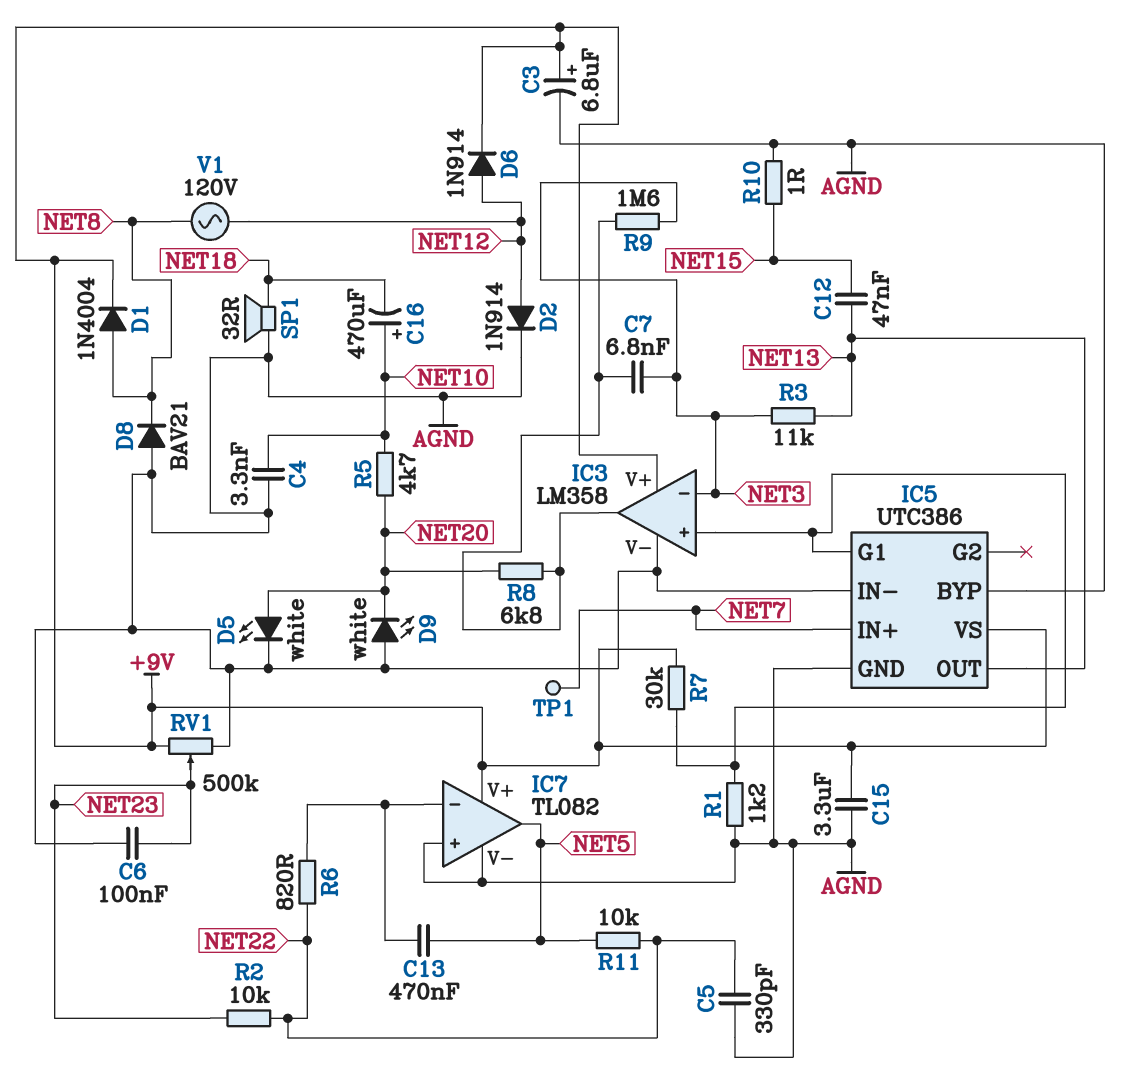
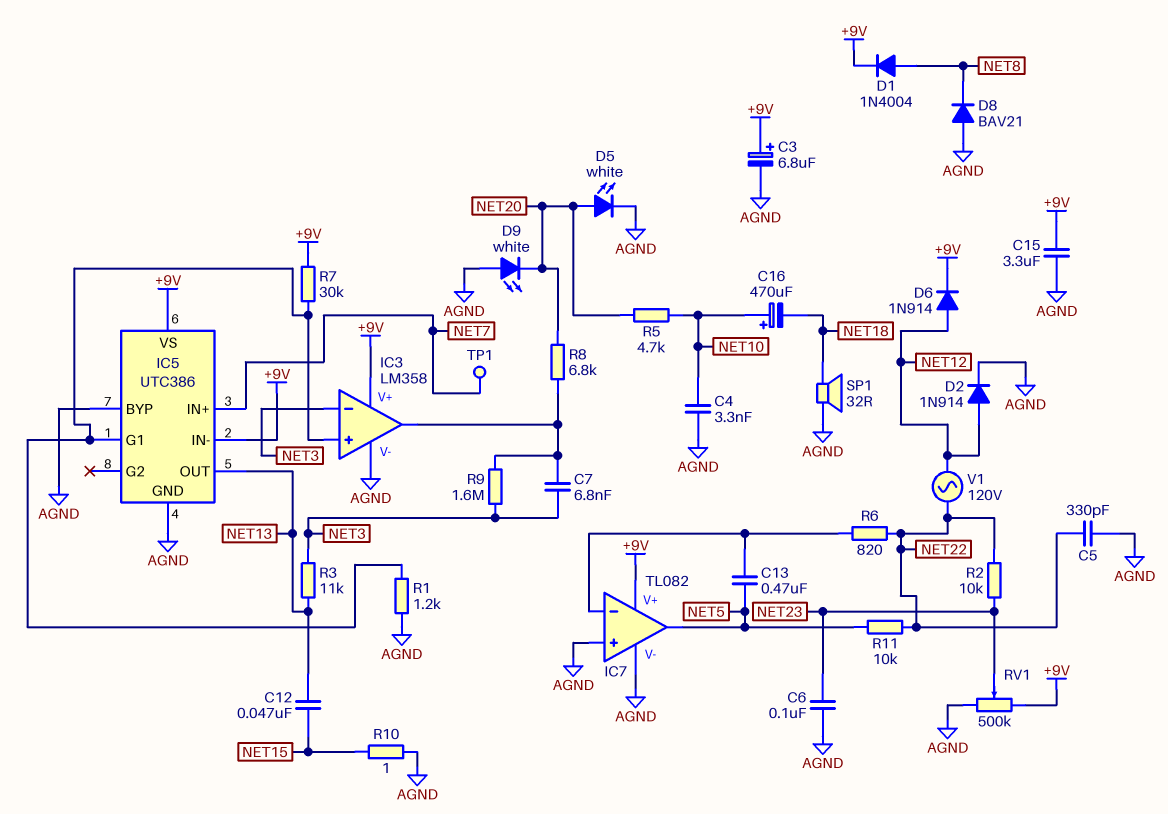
IC5 pin IN-: AGND -> +9V
V1: AC 120V (NET8, NET12) -> AC 120V (NET12, NET22)

